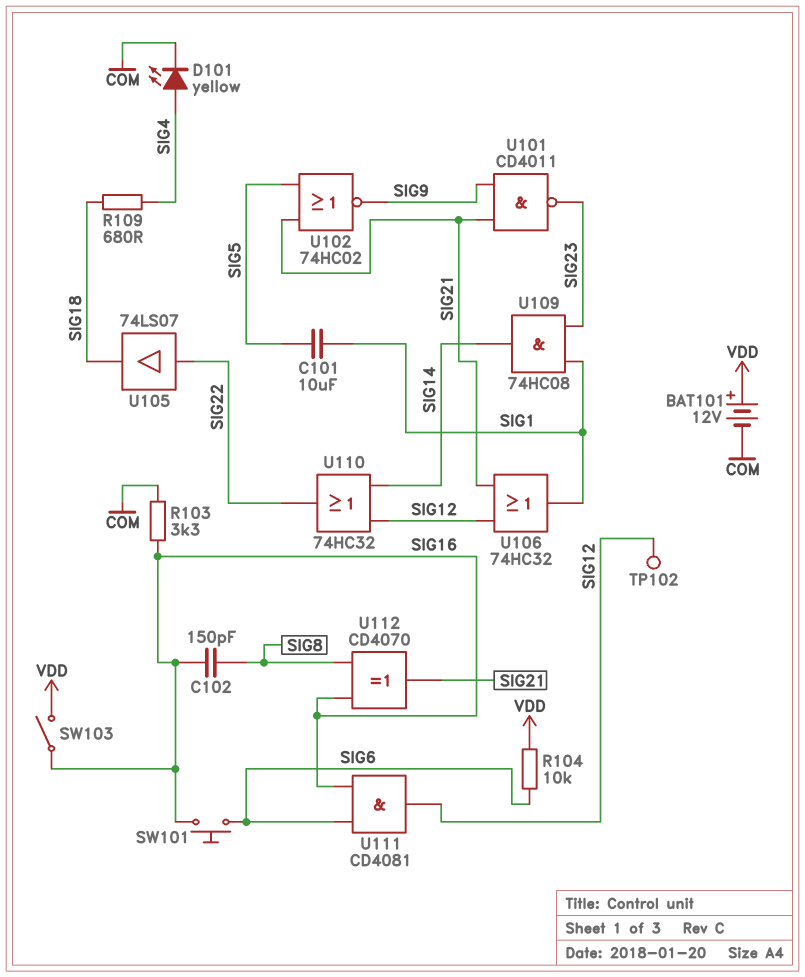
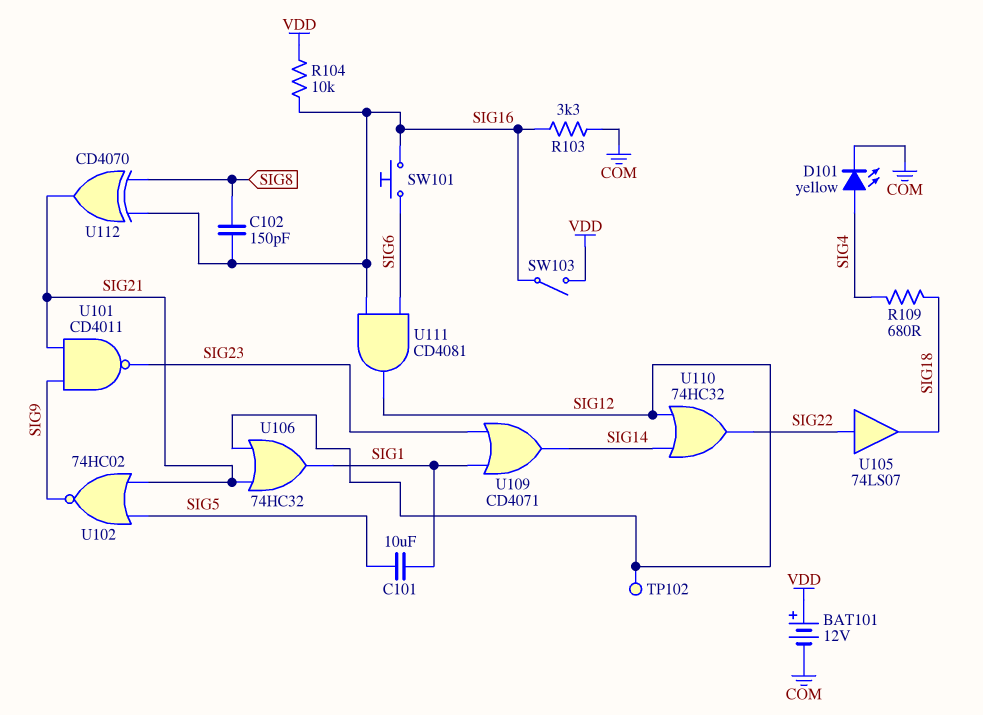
R104: 10k (SIG6, VDD) -> 10k (SIG16, VDD)
U109: AND 74HC08 (in SIG1, in SIG23, out SIG14) -> OR CD4071 (in SIG1, in SIG23, out SIG14)

